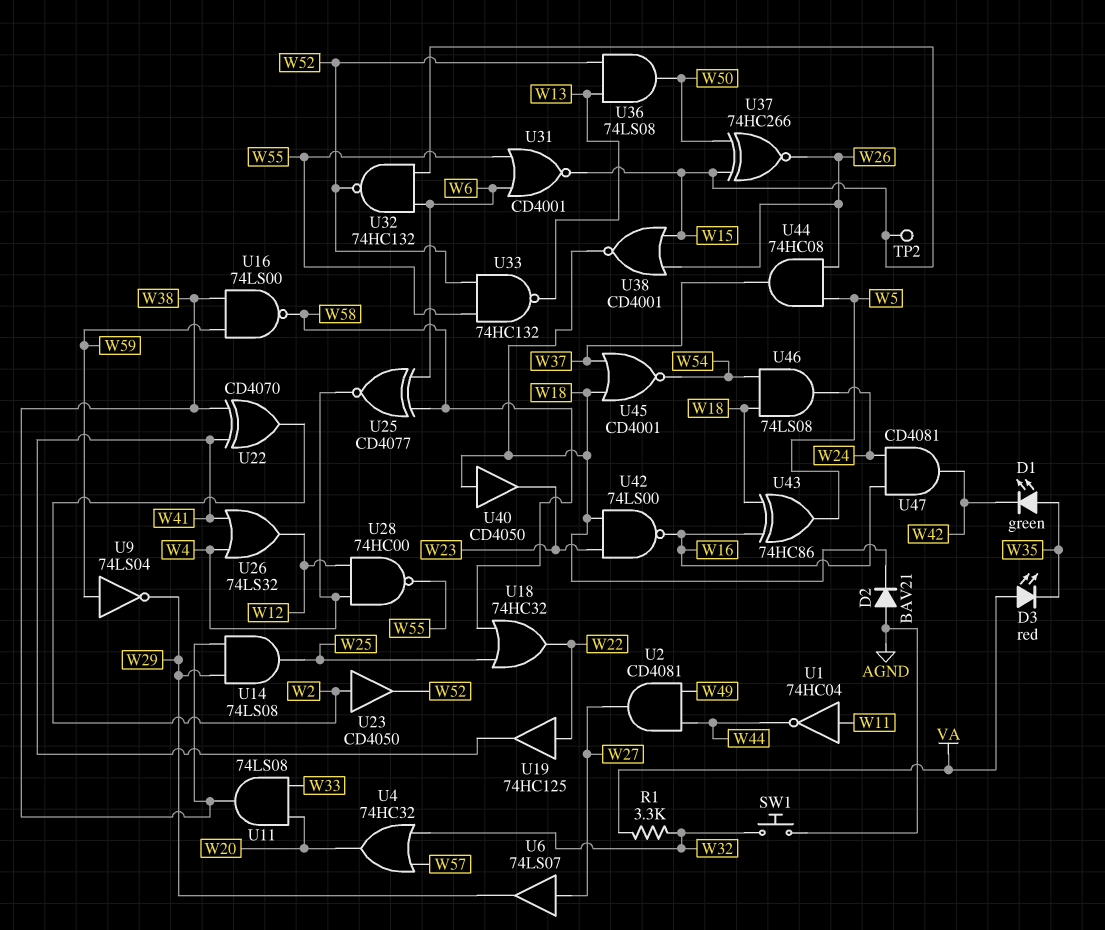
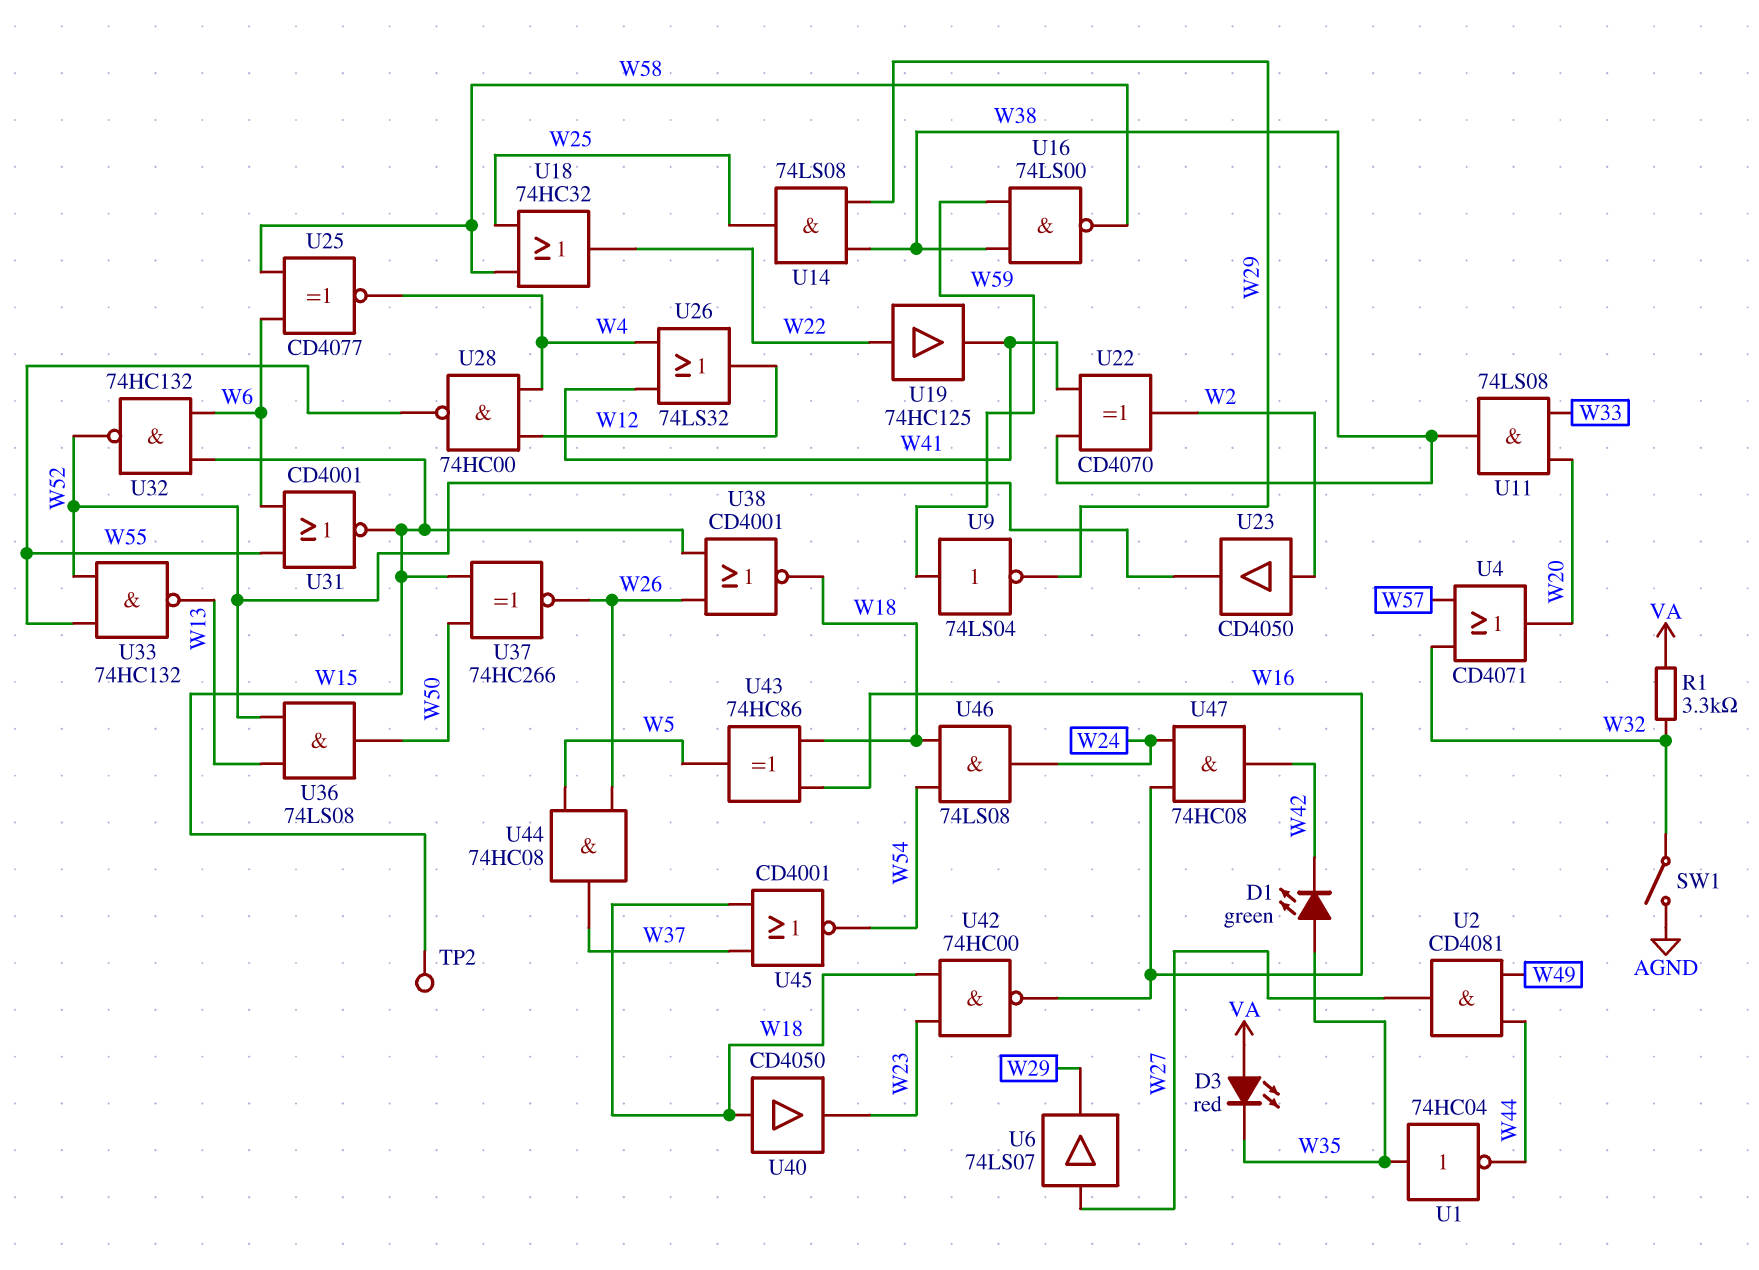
D2: diode BAV21 (A AGND, K W18) -> none
SW1: button (AGND, W32) -> switch (AGND, W32)
U1: NOT 74HC04 (in W11, out W44) -> NOT 74HC04 (in W35, out W44)
U4: OR 74HC32 (in W32, in W57, out W20) -> OR CD4071 (in W32, in W57, out W20)
U42: NAND 74LS00 (in W18, in W23, out W16) -> NAND 74HC00 (in W18, in W23, out W16)
U47: AND CD4081 (in W16, in W24, out W42) -> AND 74HC08 (in W16, in W24, out W42)

